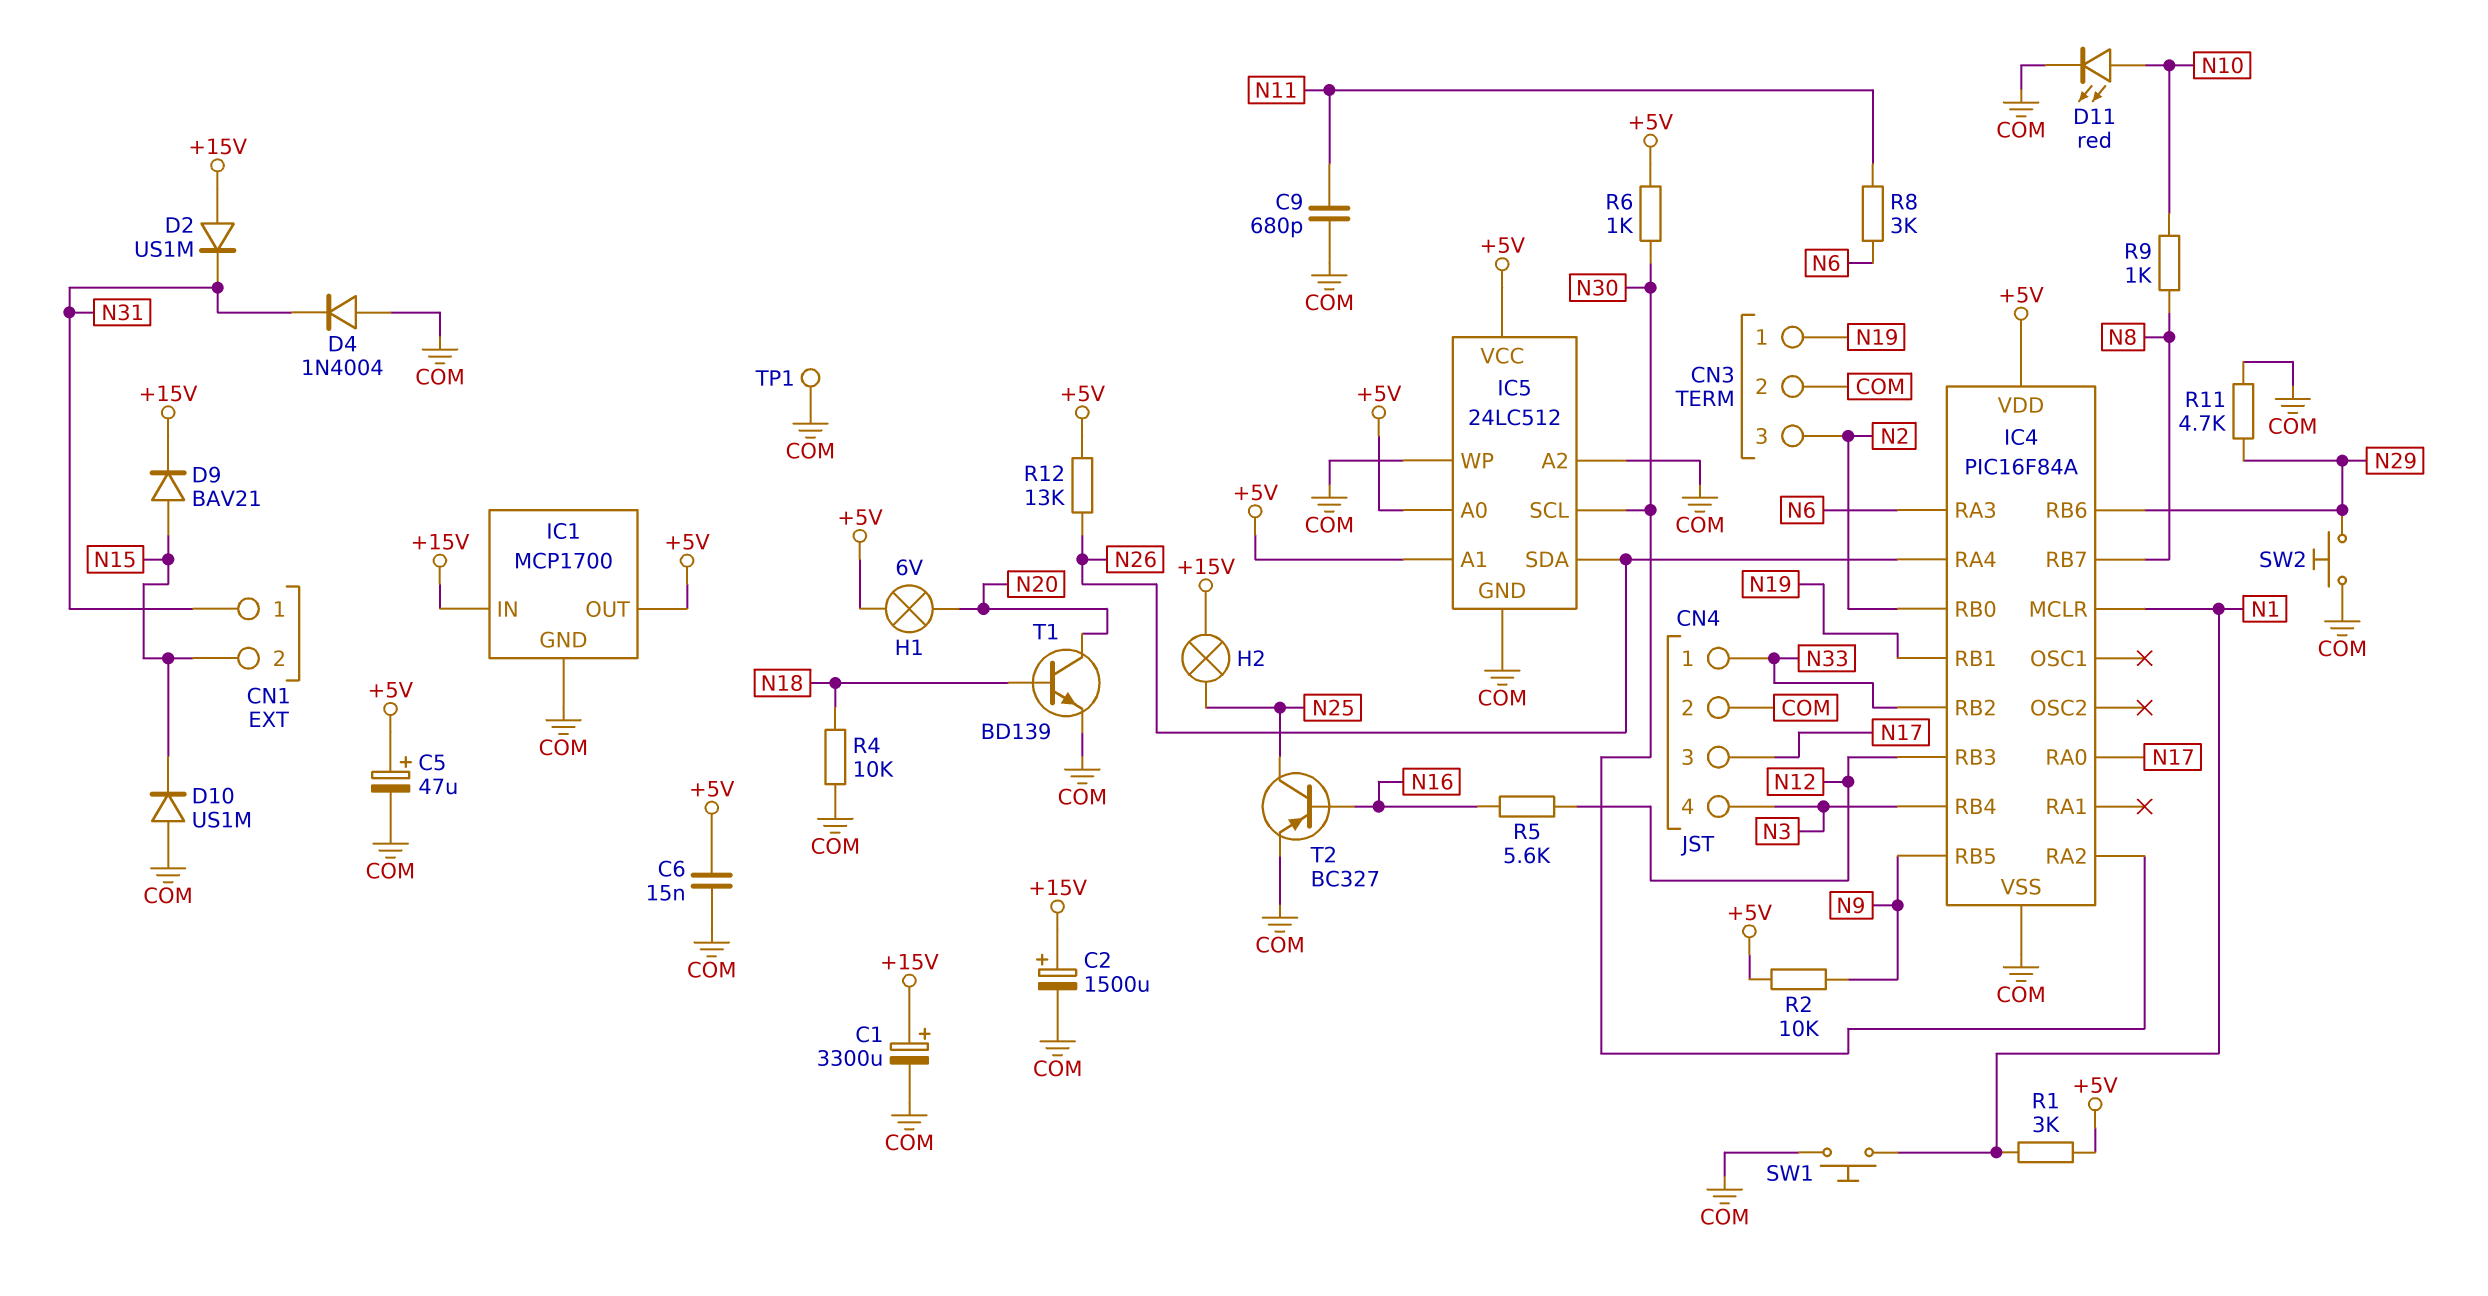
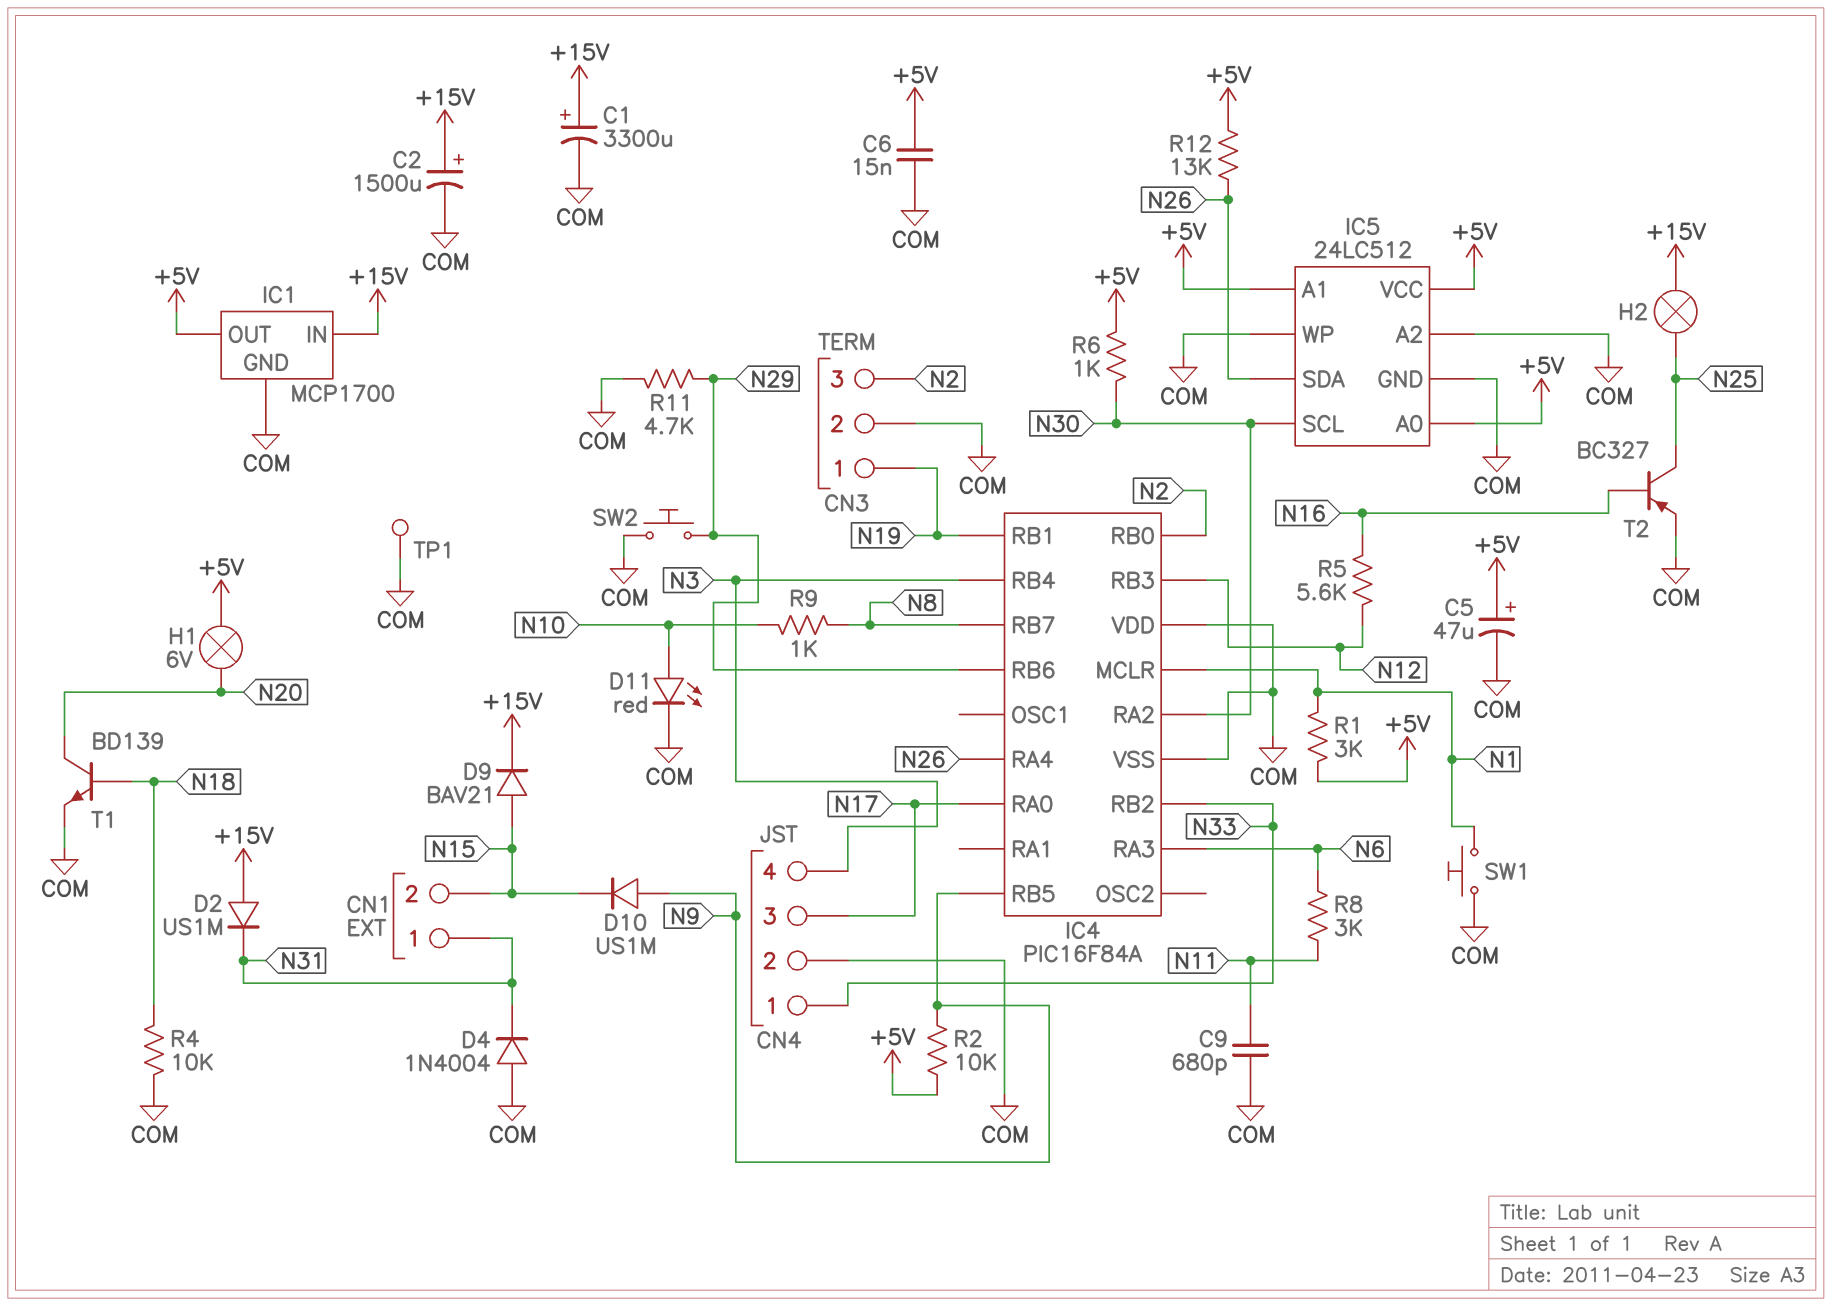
D10: diode US1M (A COM, K N15) -> diode US1M (A N9, K N15)
IC4 pin VDD: +5V -> COM

